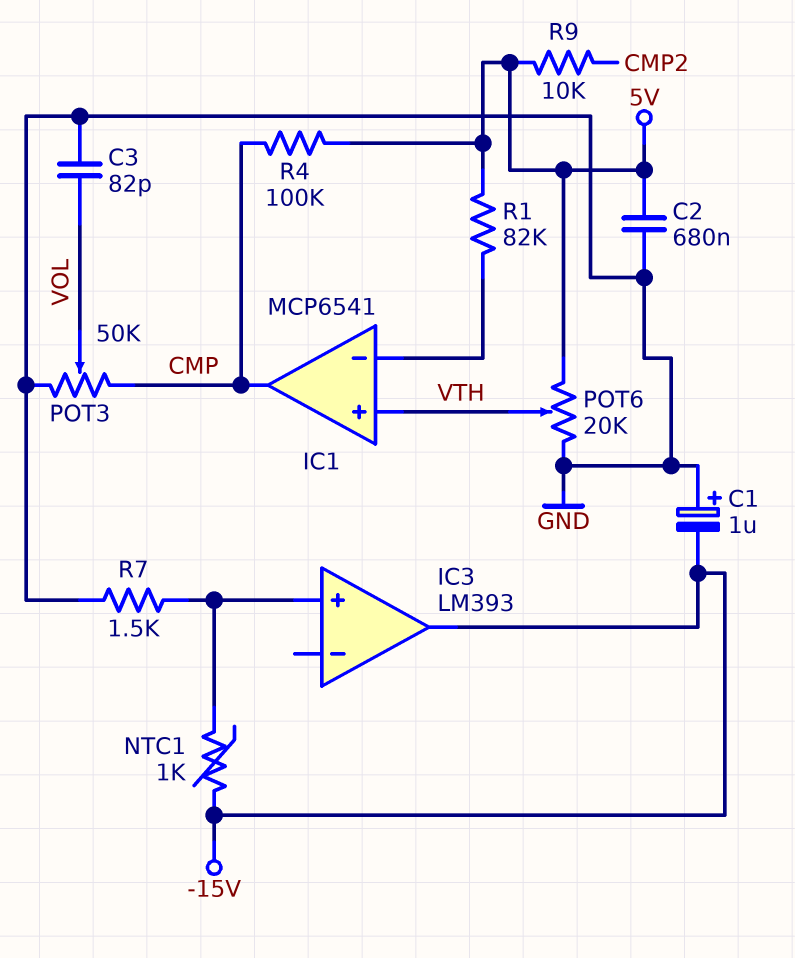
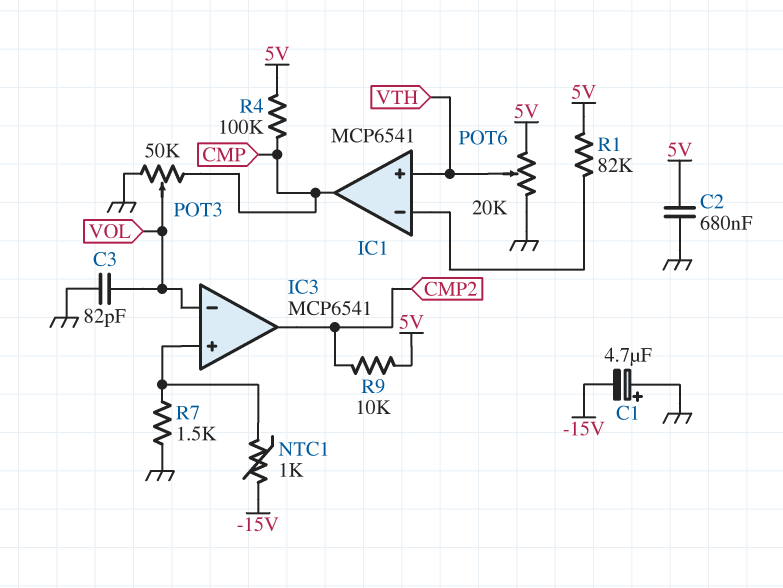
C1: 1uF (plus GND, minus -15V) -> 4.7uF (plus GND, minus -15V)
IC3: LM393 -> MCP6541
IC3 pin in-: none -> VOL
IC3 pin out: -15V -> CMP2

